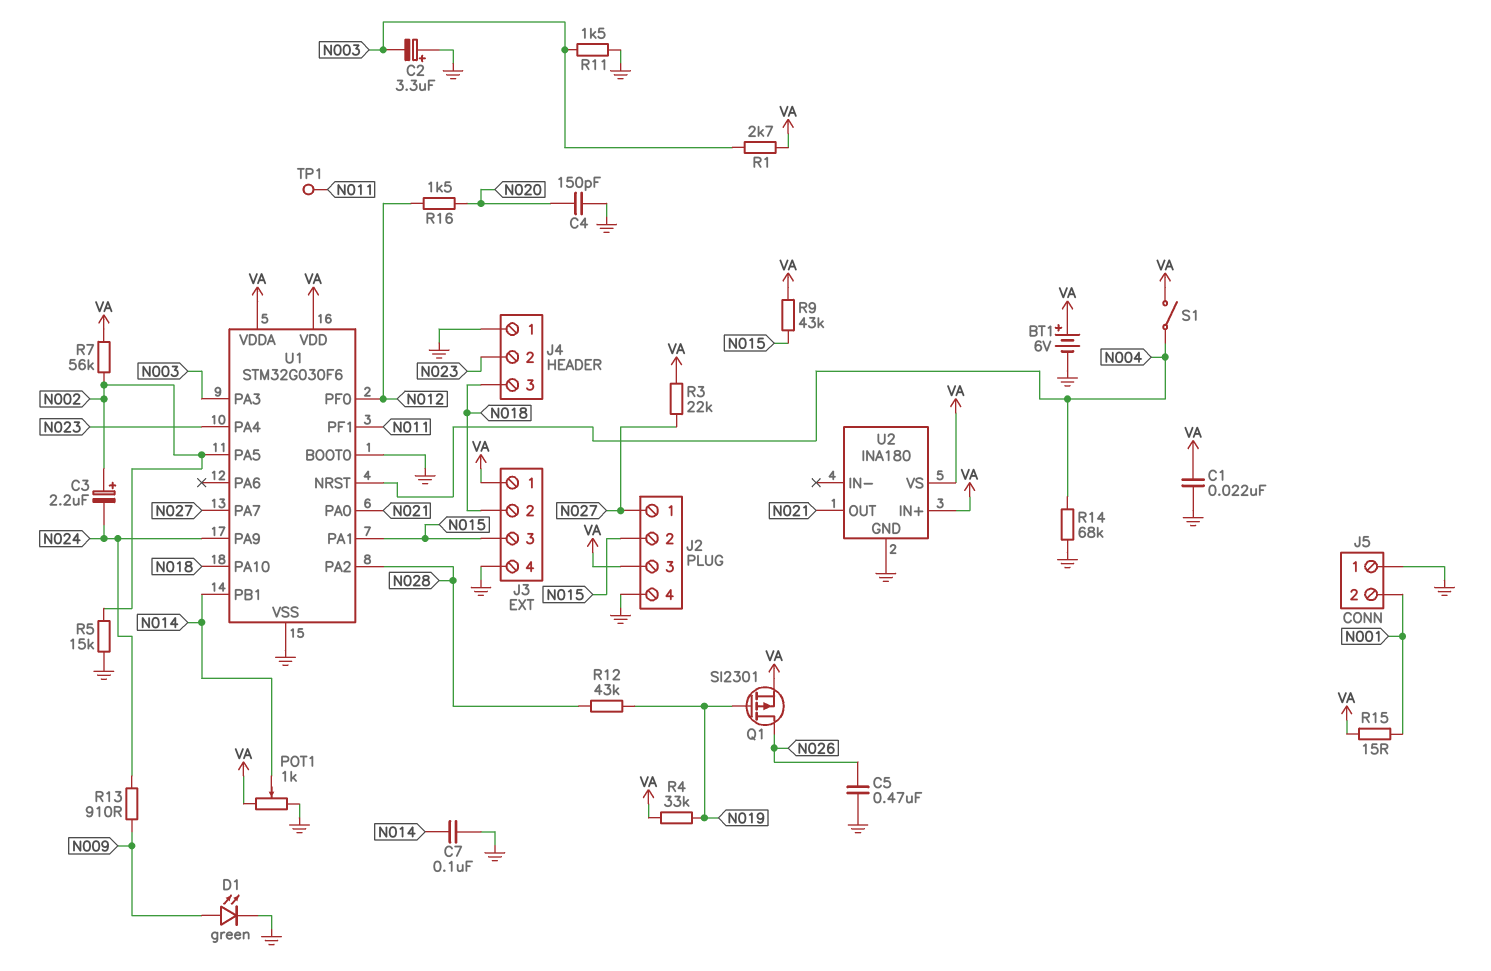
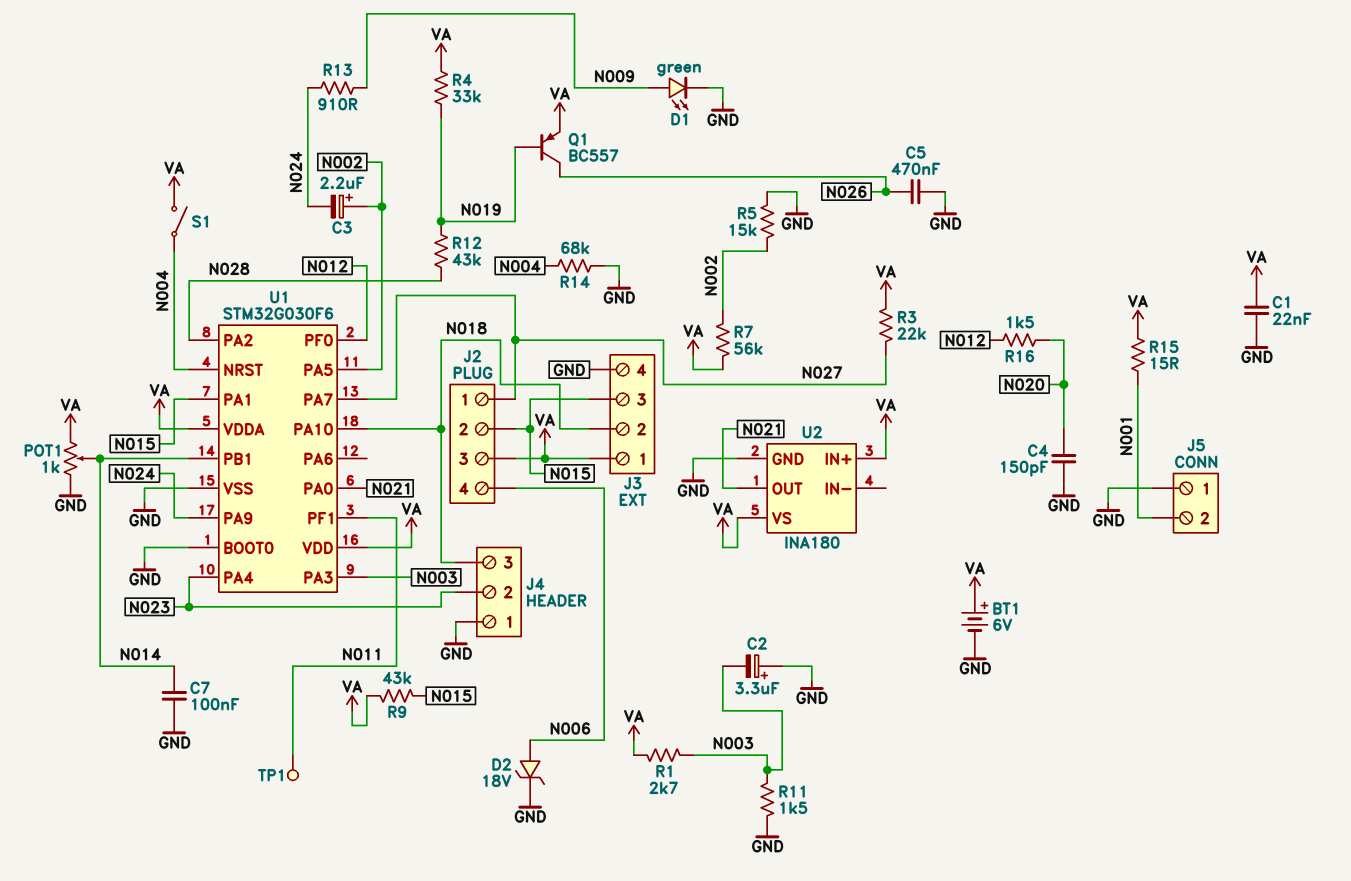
D2: none -> zener 18V (A N006, K GND)
J2 pin 4: GND -> N006
Q1: PMOS SI2301 (G N019, D N026, S VA) -> PNP BC557 (B N019, C N026, E VA)

